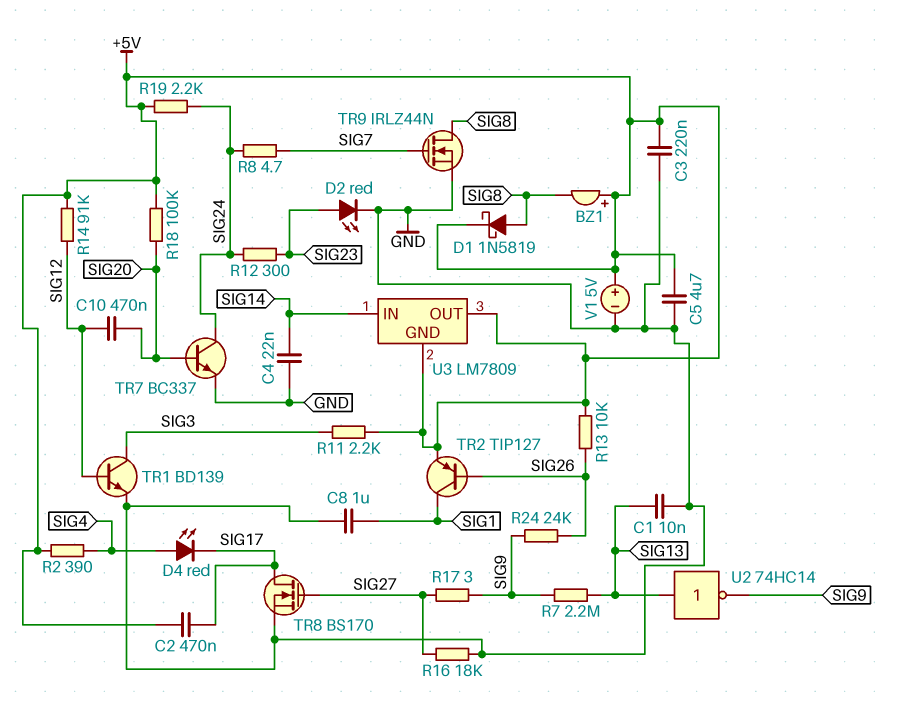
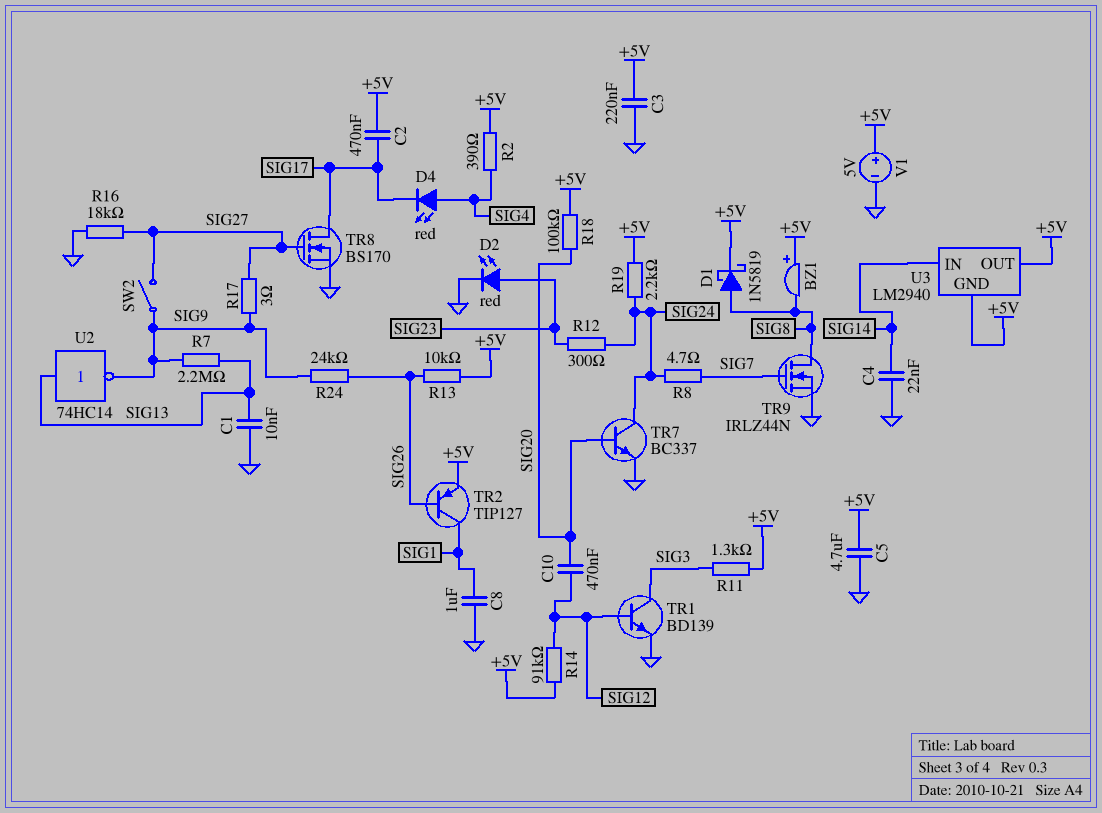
R11: 2.2k (+5V, SIG3) -> 1.3k (+5V, SIG3)
SW2: none -> switch (SIG9, SIG27)
U3: LM7809 -> LM2940

